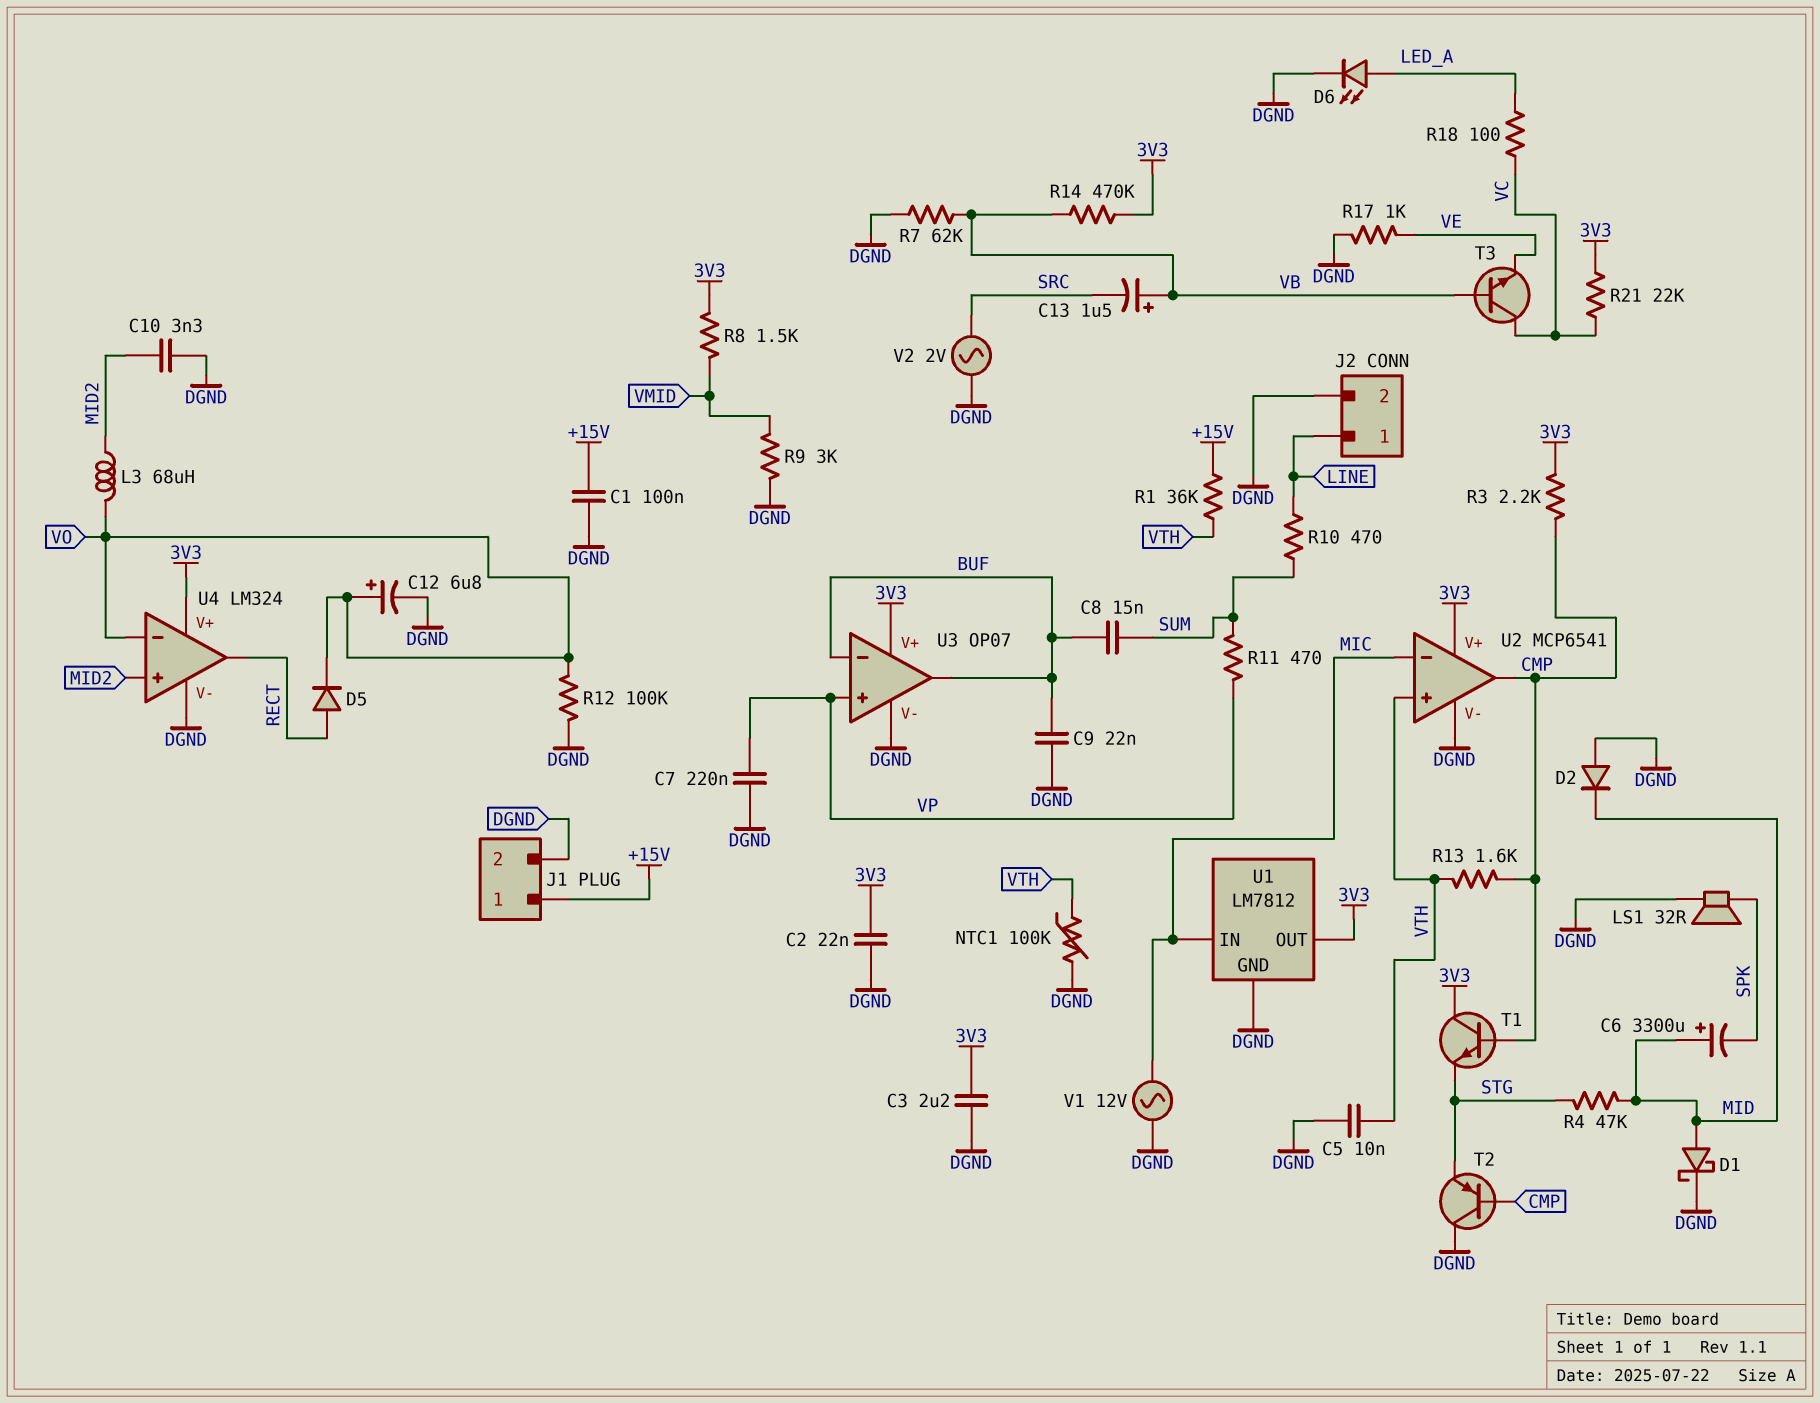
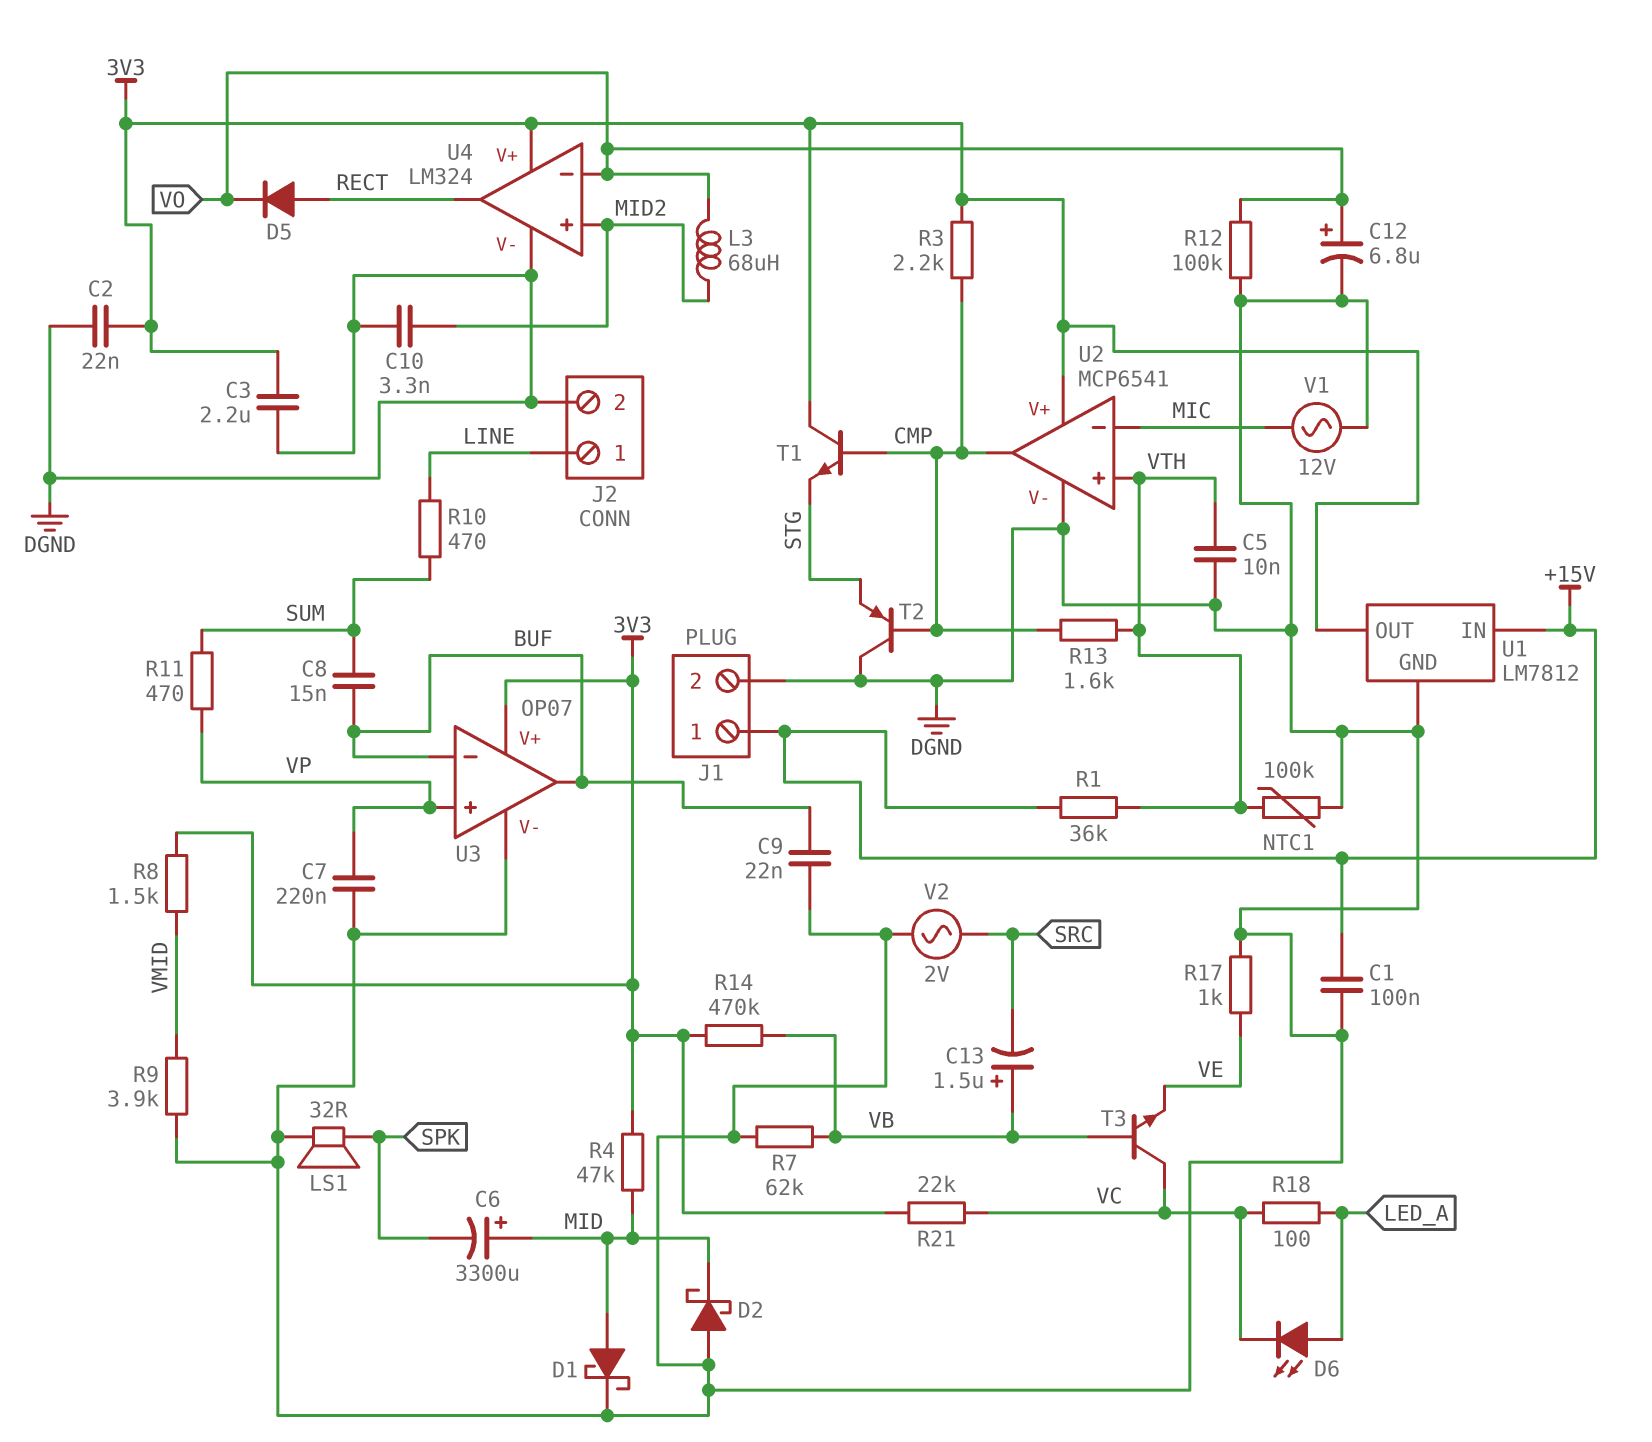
D2: diode (A DGND, K MID) -> schottky (A DGND, K MID)
D6: LED (A LED_A, K DGND) -> LED (A LED_A, K VC)
R4: 47k (MID, STG) -> 47k (3V3, MID)
R9: 3k (DGND, VMID) -> 3.9k (DGND, VMID)
U1 pin IN: MIC -> +15V

